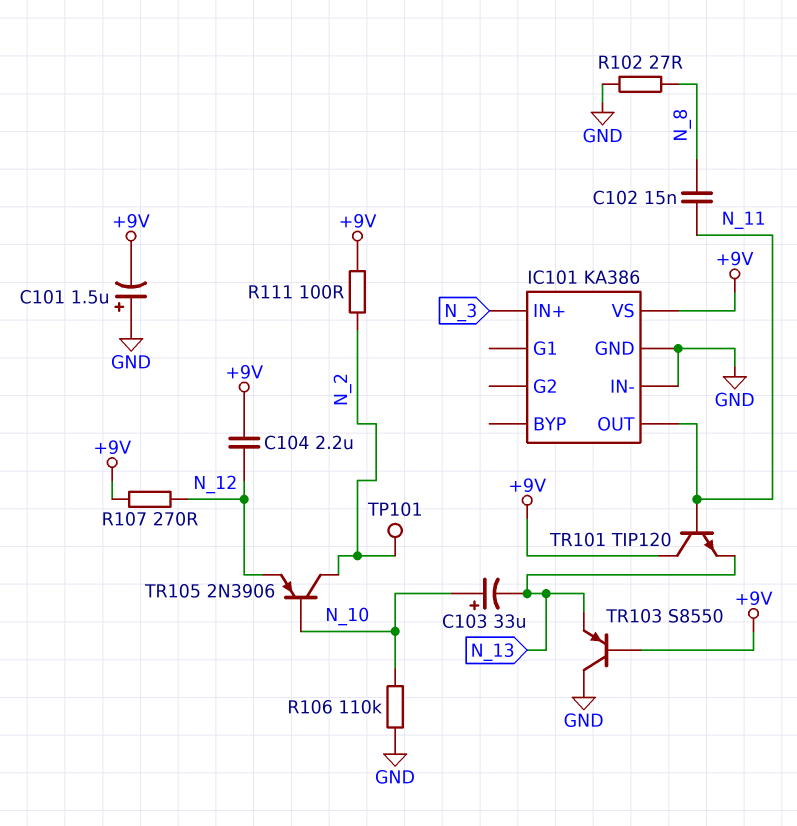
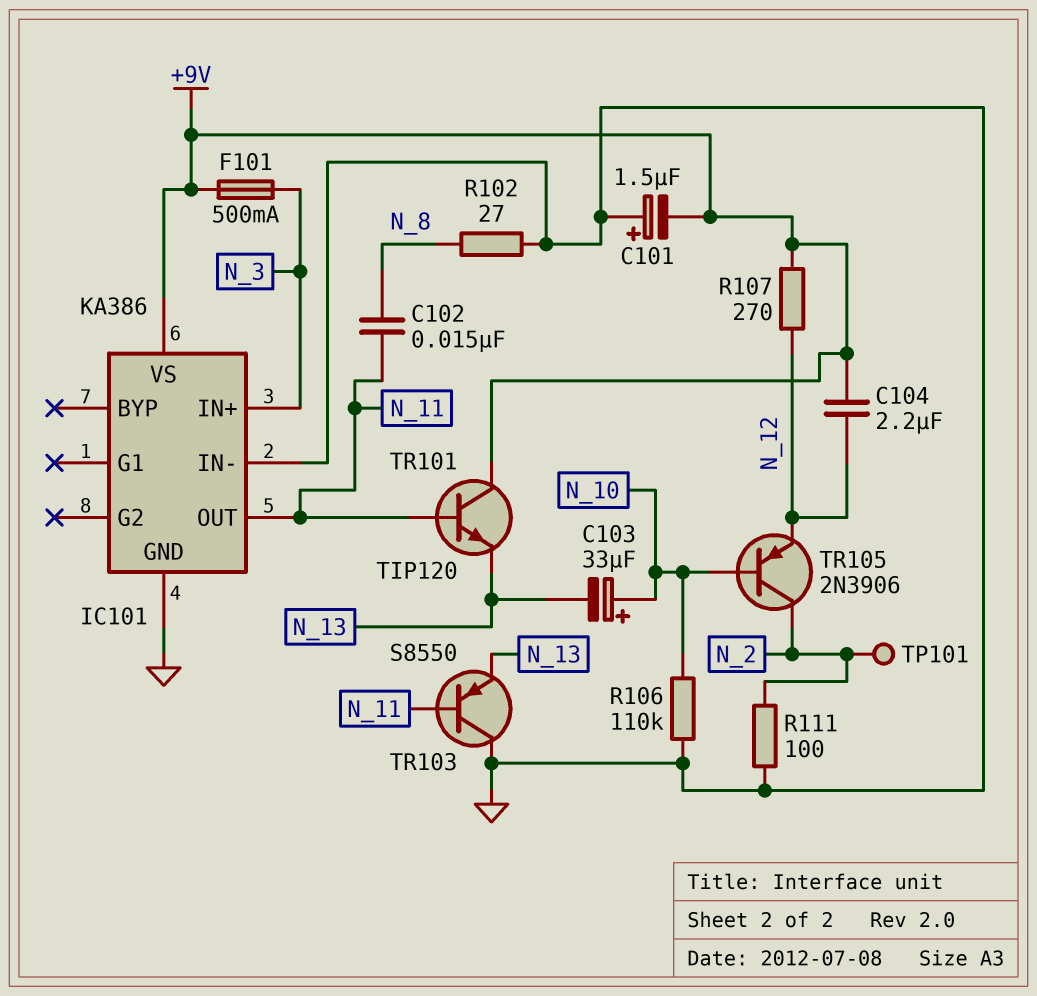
F101: none -> 500mA (+9V, N_3)
R111: 100 (+9V, N_2) -> 100 (GND, N_2)
TR103: PNP S8550 (B +9V, C GND, E N_13) -> PNP S8550 (B N_11, C GND, E N_13)

